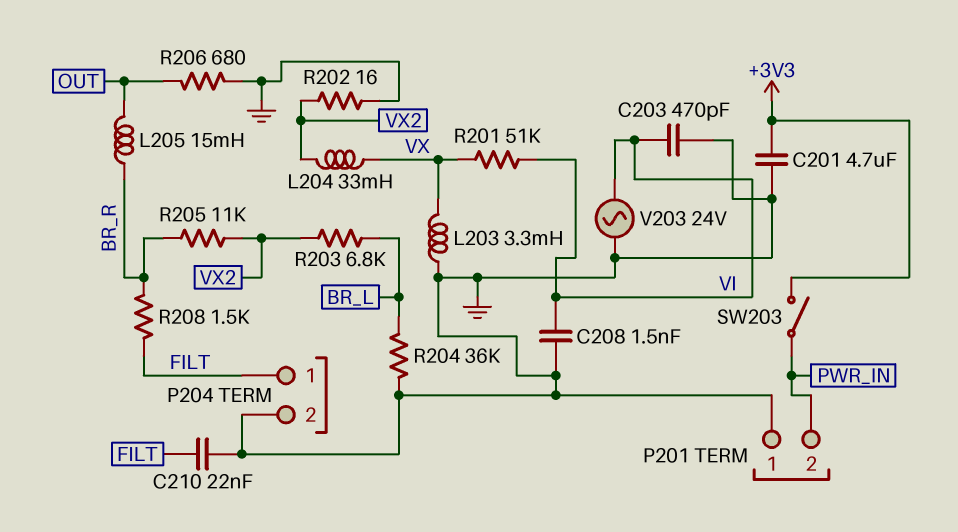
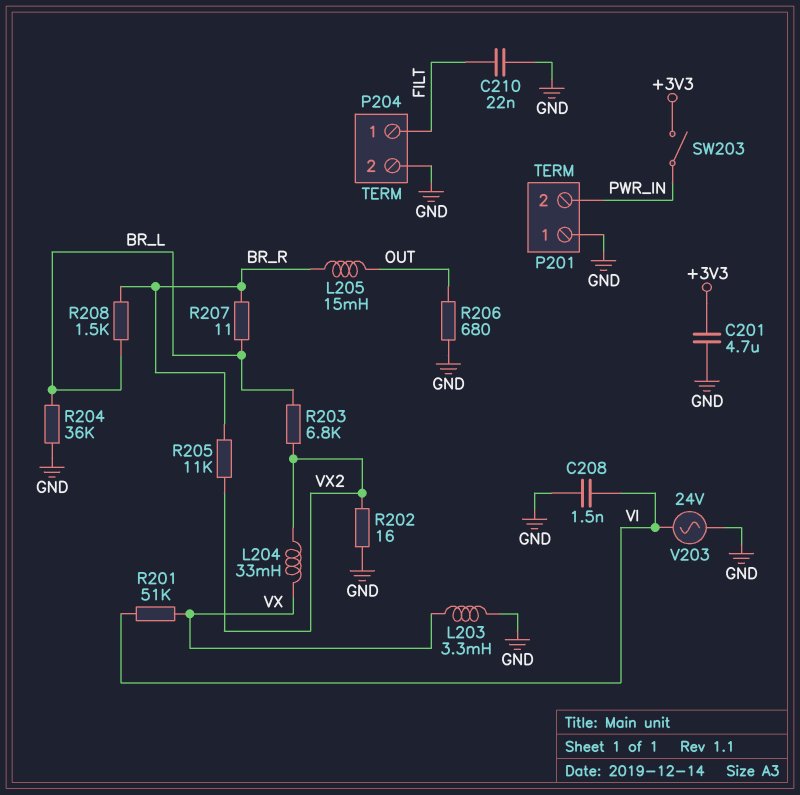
C203: 470pF (GND, VI) -> none
R207: none -> 11 (BR_L, BR_R)
R208: 1.5k (BR_R, FILT) -> 1.5k (BR_L, BR_R)

